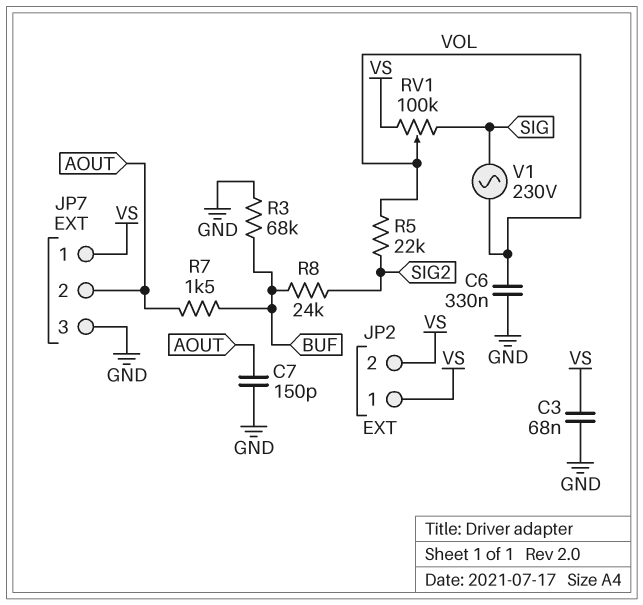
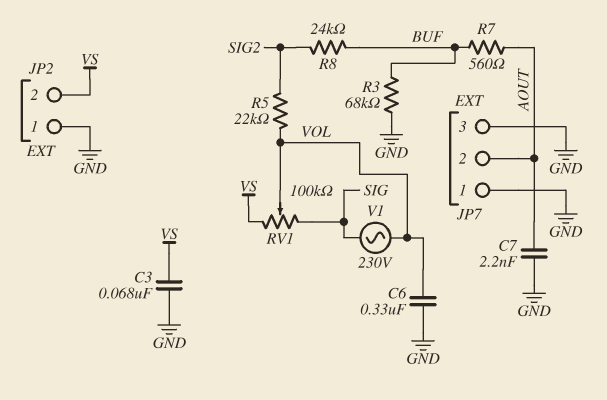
C7: 150pF (AOUT, GND) -> 2.2nF (AOUT, GND)
JP2 pin 1: VS -> GND
JP7 pin 1: VS -> GND
R7: 1.5k (AOUT, BUF) -> 560 (AOUT, BUF)

